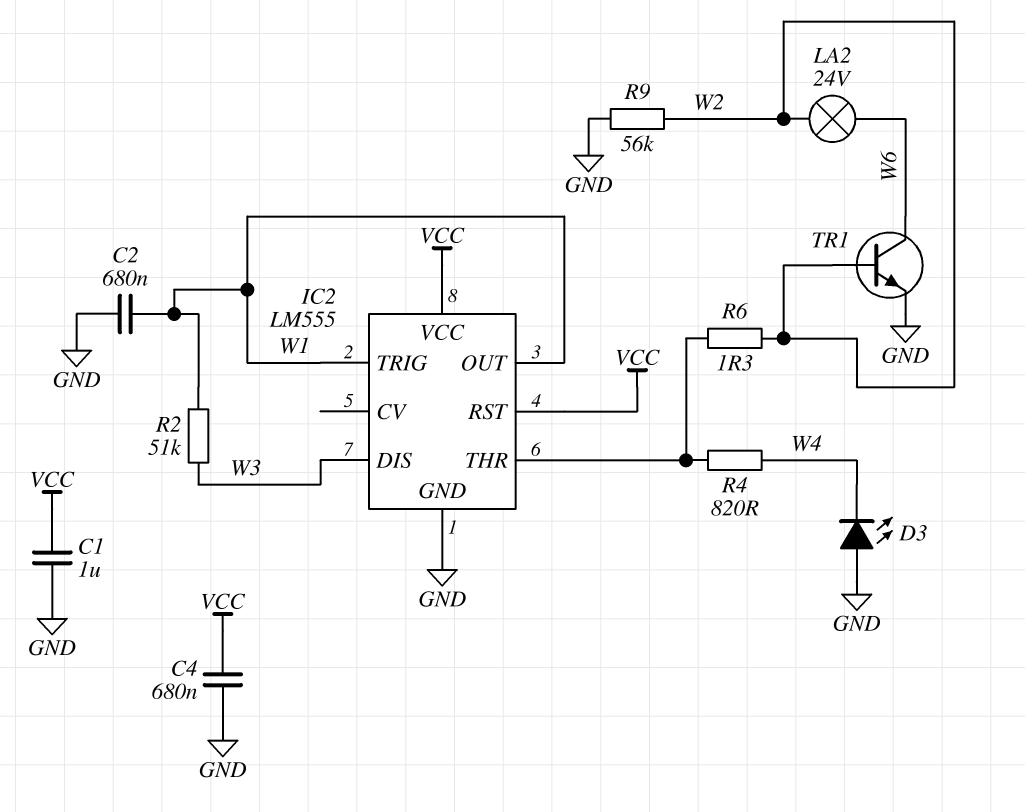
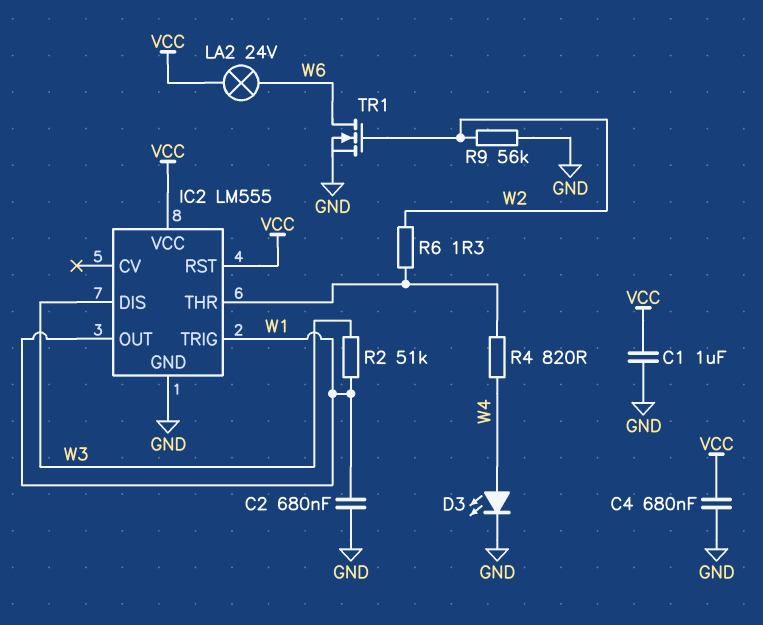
D3: LED (A GND, K W4) -> LED (A W4, K GND)
LA2: lamp 24V (W2, W6) -> lamp 24V (VCC, W6)
TR1: NPN (B W2, C W6, E GND) -> NMOS (G W2, D W6, S GND)

